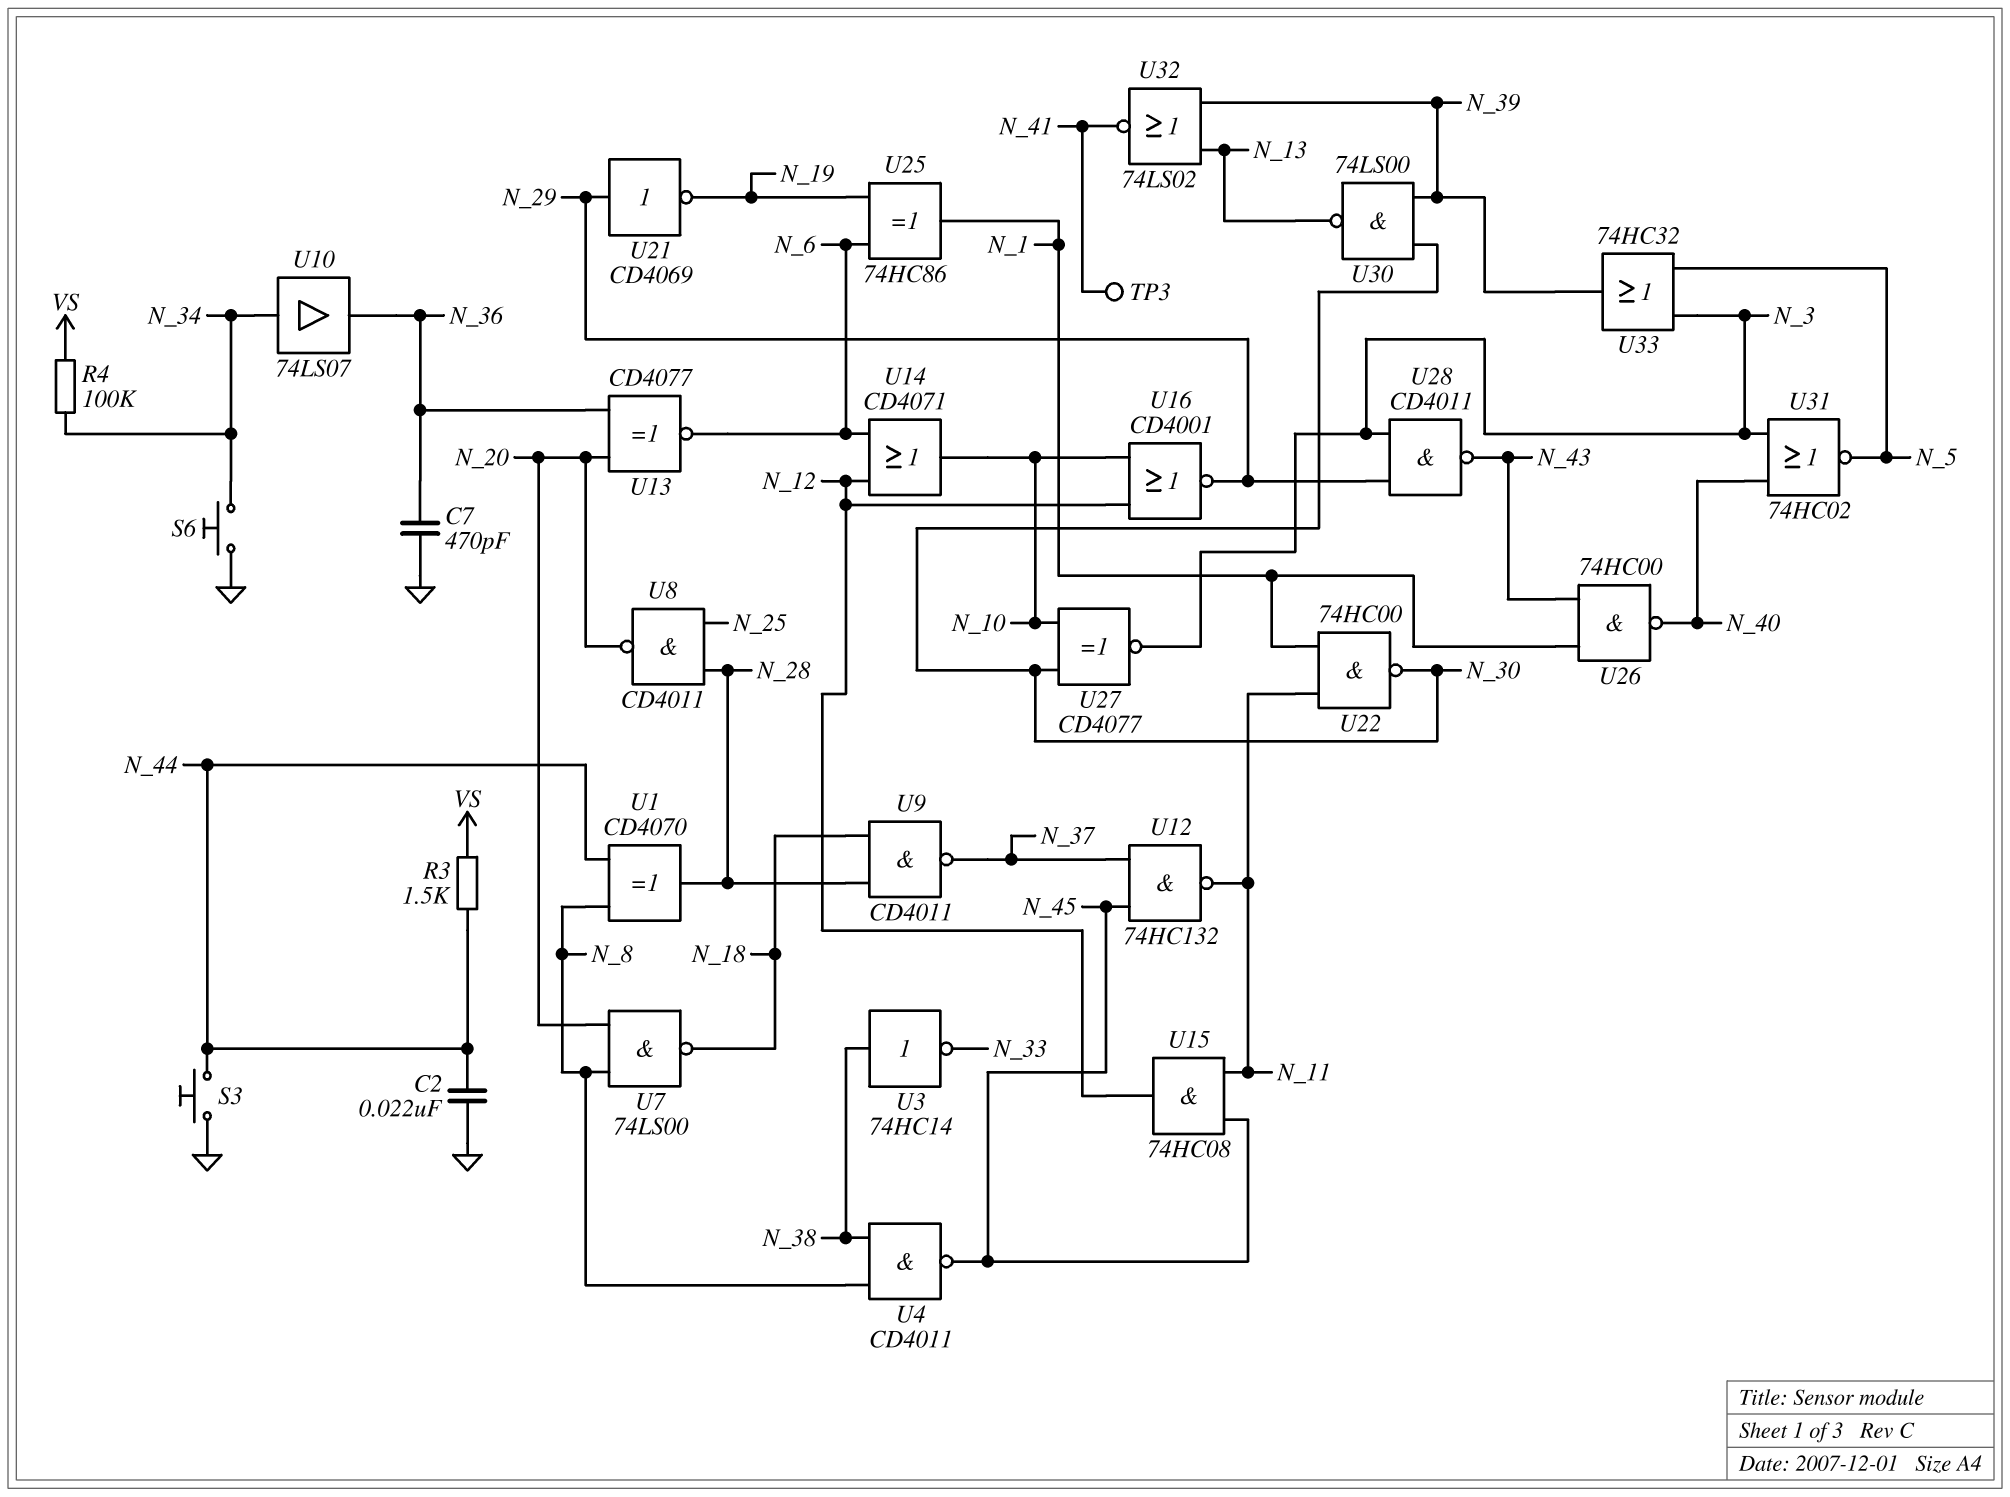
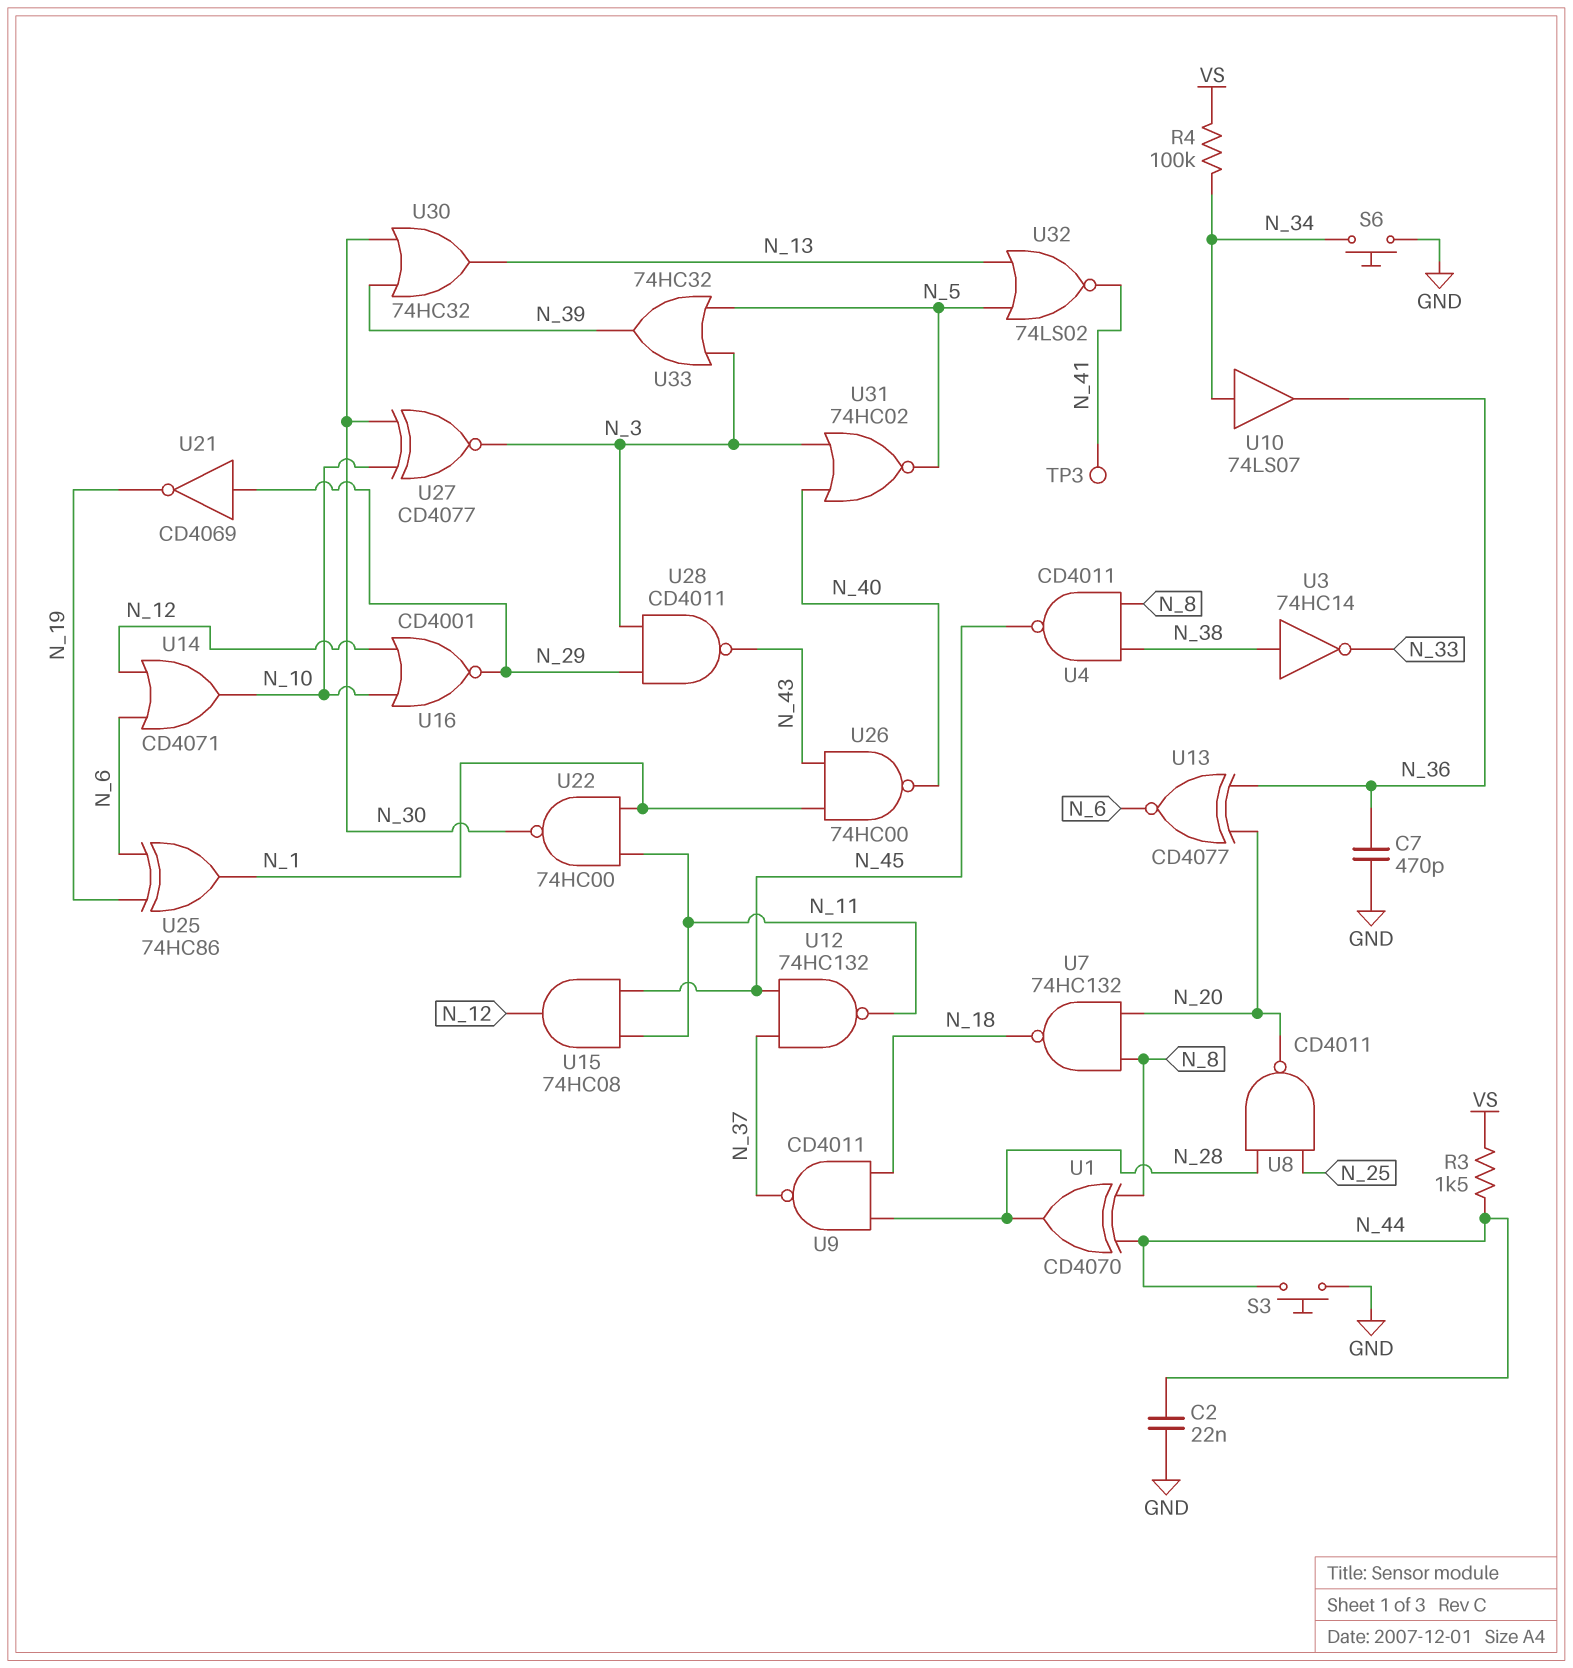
U7: NAND 74LS00 (in N_8, in N_20, out N_18) -> NAND 74HC132 (in N_8, in N_20, out N_18)
U30: NAND 74LS00 (in N_30, in N_39, out N_13) -> OR 74HC32 (in N_30, in N_39, out N_13)
U32: NOR 74LS02 (in N_13, in N_39, out N_41) -> NOR 74LS02 (in N_5, in N_13, out N_41)

